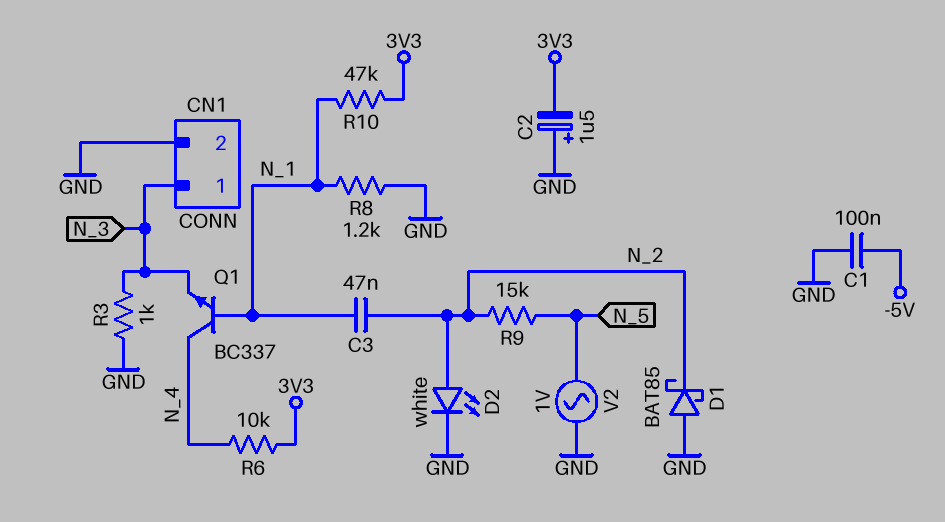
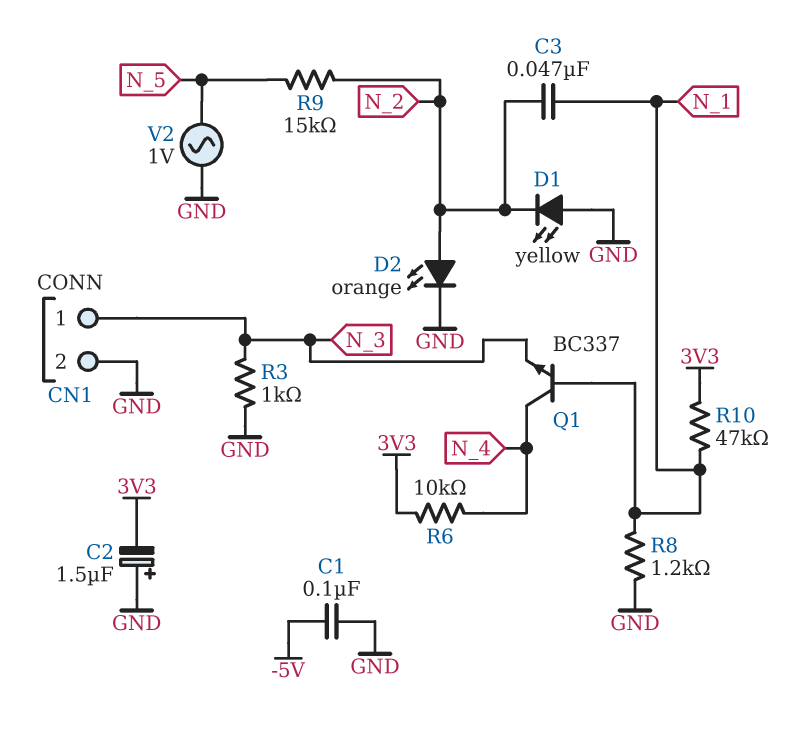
D1: schottky BAT85 (A GND, K N_2) -> LED yellow (A GND, K N_2)
D2: LED white (A N_2, K GND) -> LED orange (A N_2, K GND)

